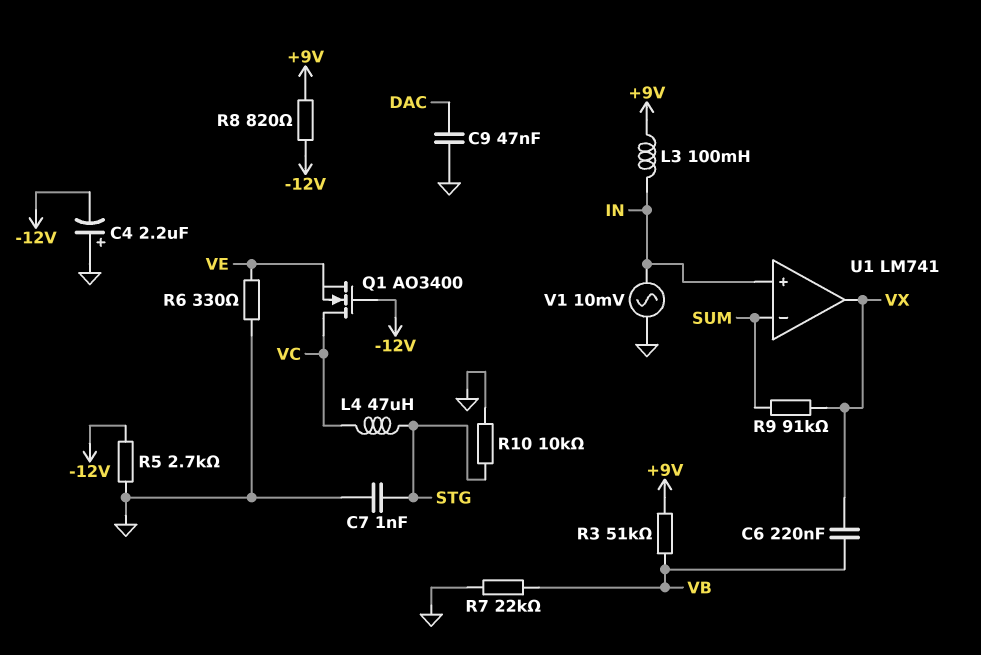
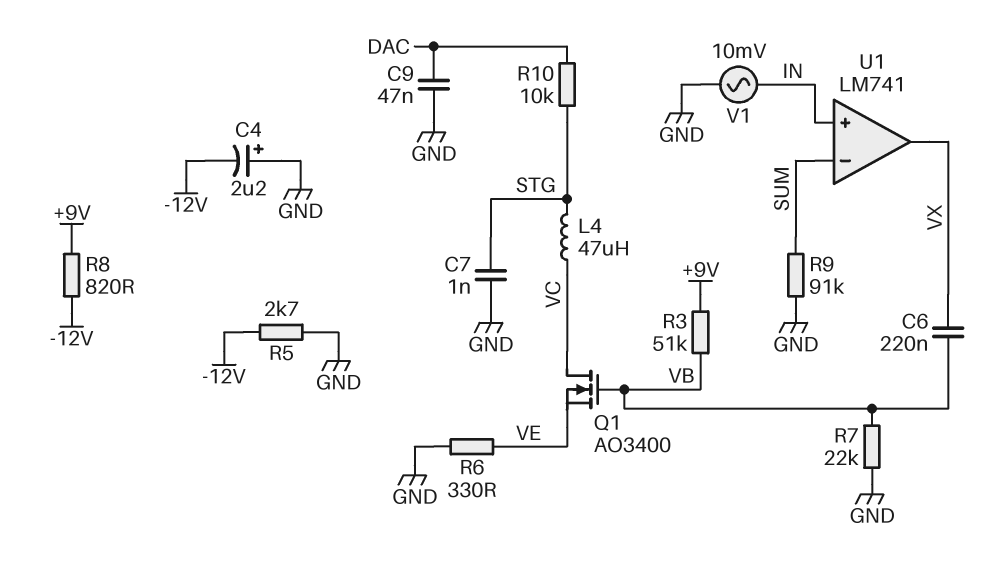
L3: 100mH (+9V, IN) -> none
Q1: NMOS AO3400 (G -12V, D VC, S VE) -> NMOS AO3400 (G VB, D VC, S VE)
R9: 91k (SUM, VX) -> 91k (GND, SUM)
R10: 10k (GND, STG) -> 10k (DAC, STG)

